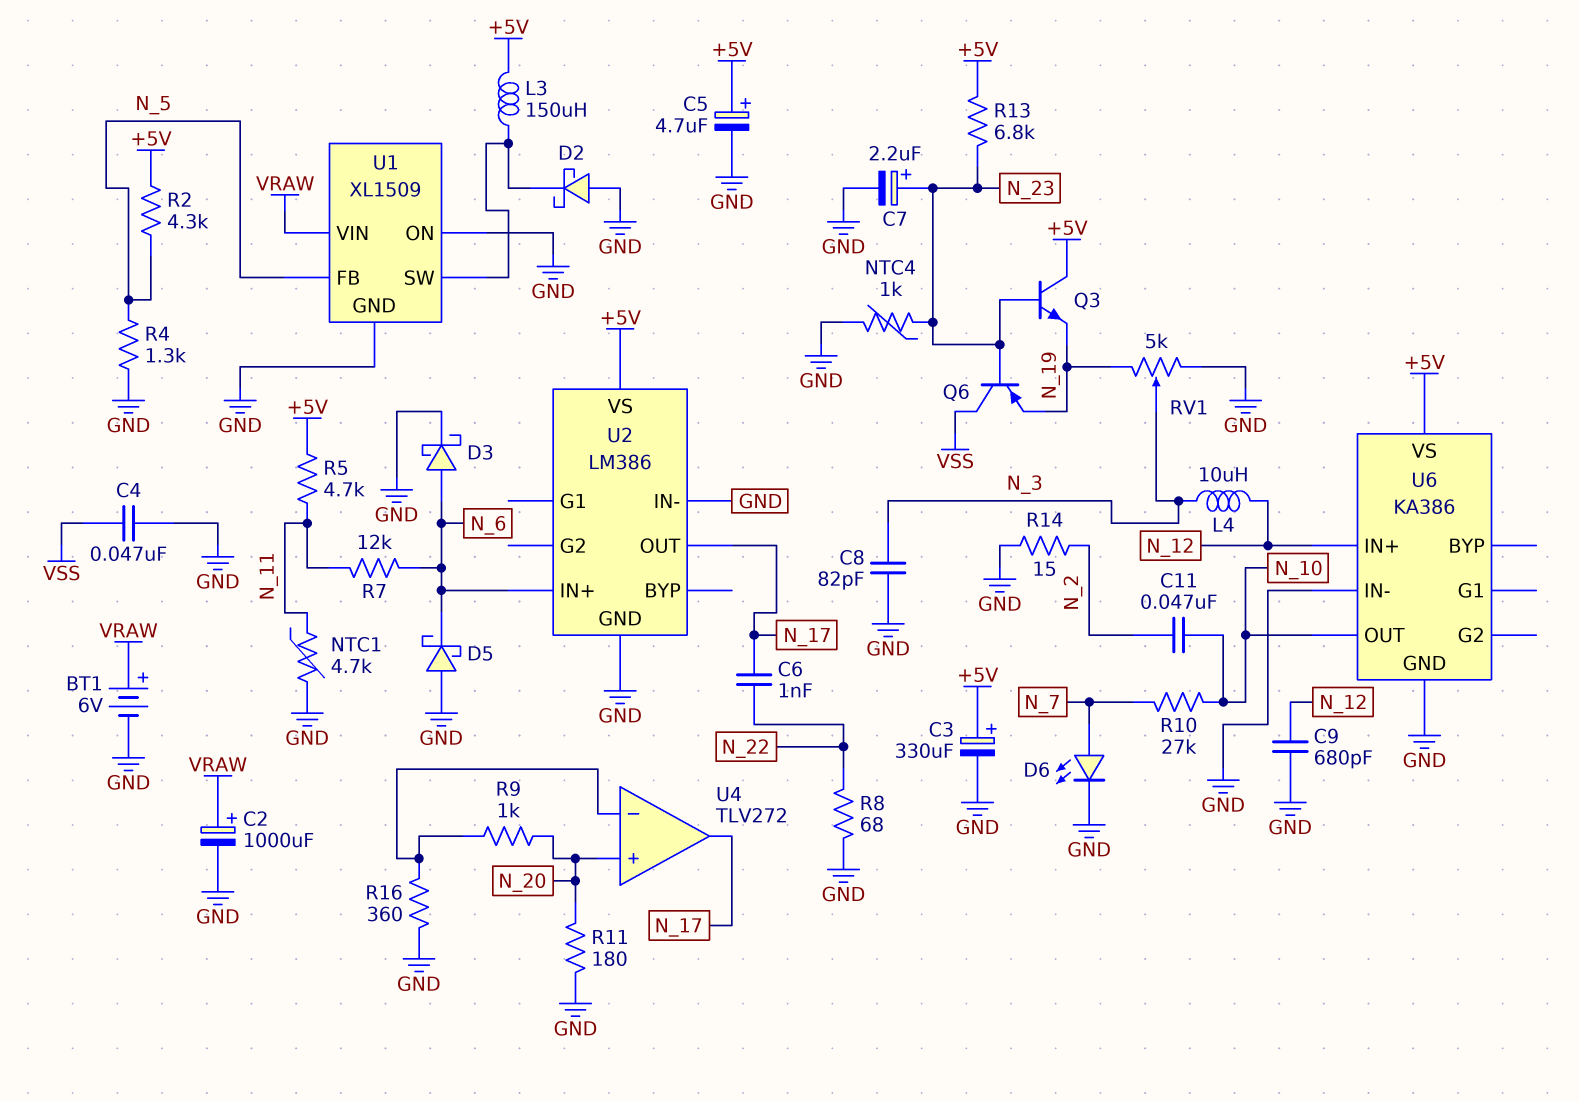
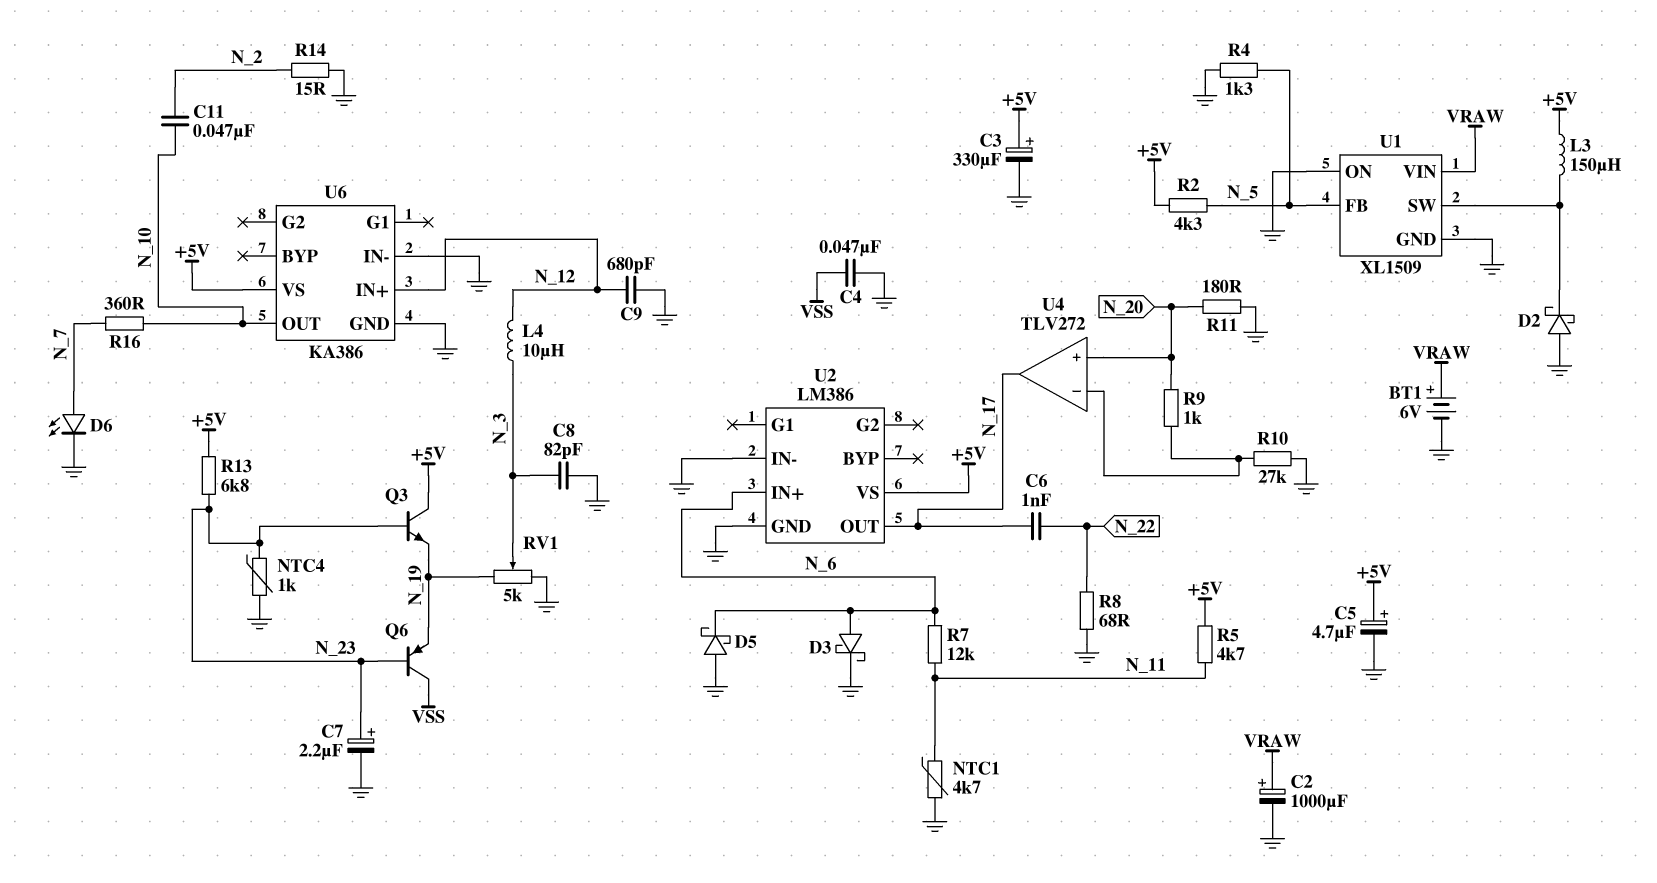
R10: 27k (N_7, N_10) -> 27k (GND, U4/in-)
R16: 360 (GND, U4/in-) -> 360 (N_7, N_10)

